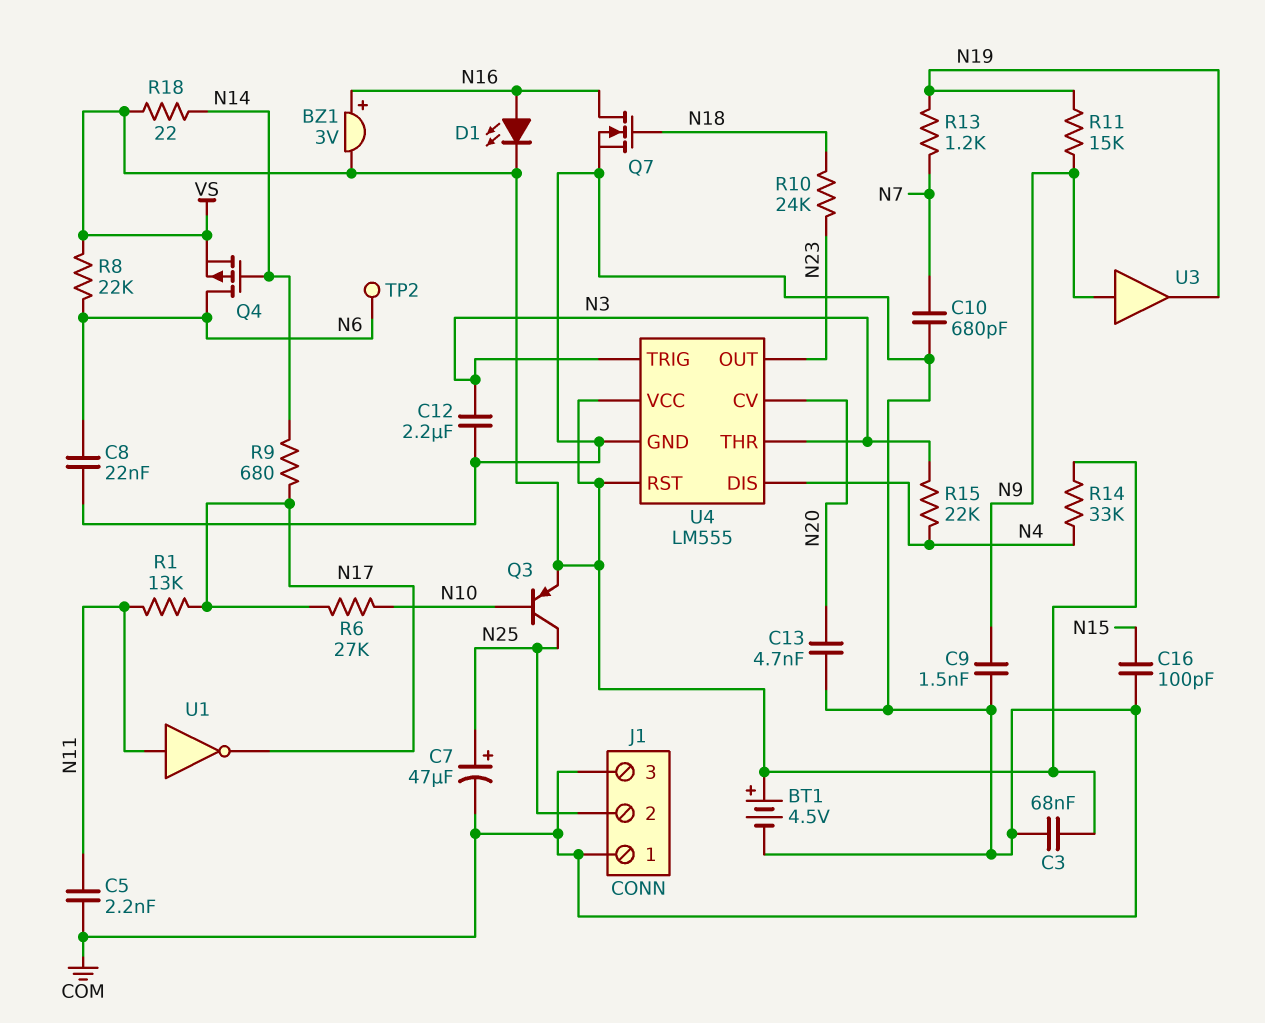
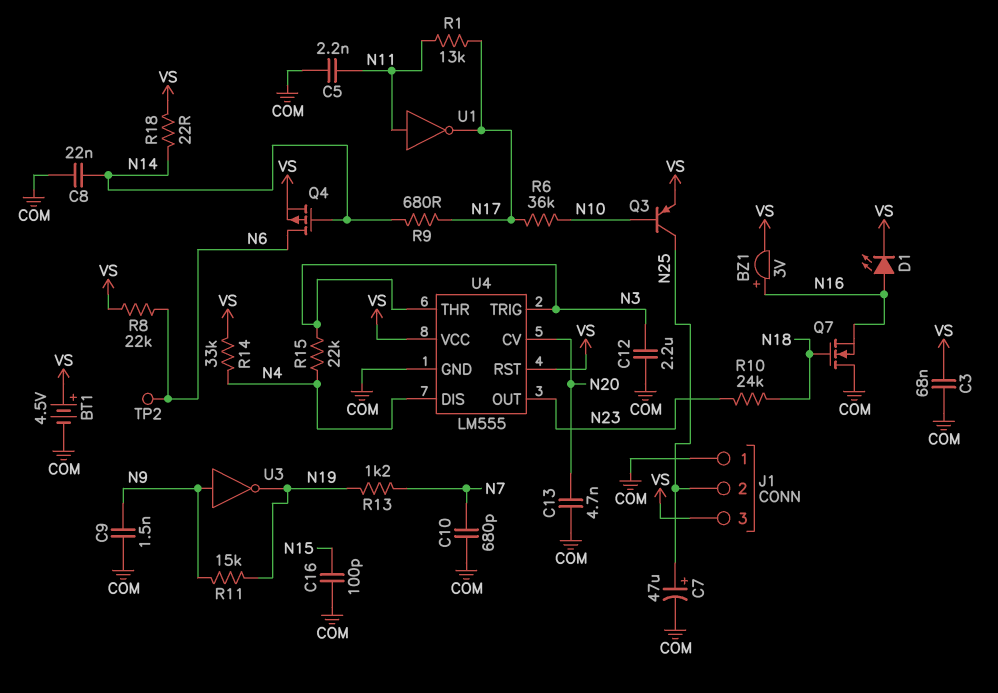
C8: 22nF (COM, N6) -> 22nF (COM, N14)
J1 pin 3: COM -> VS
Q7: NMOS (G N18, D N16, S COM) -> NMOS (G N18, D COM, S N16)
R6: 27k (N10, N17) -> 36k (N10, N17)
U3: buffer (in N9, out N19) -> NOT (in N9, out N19)

